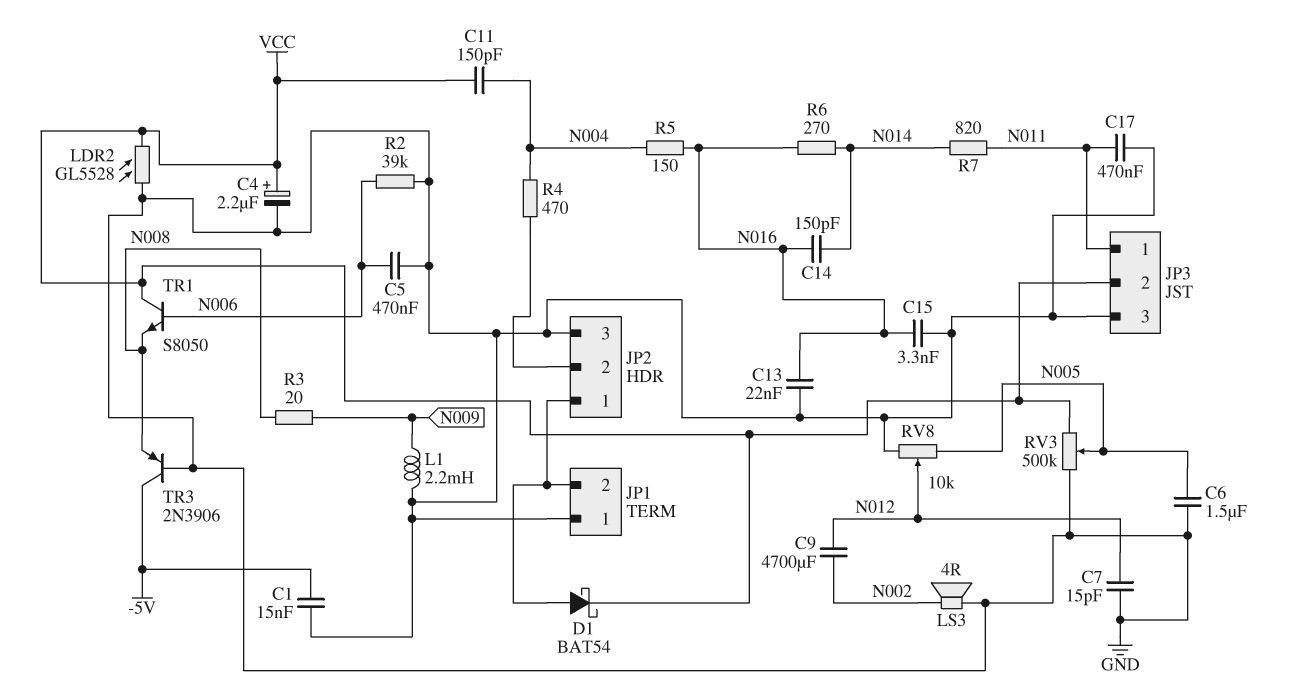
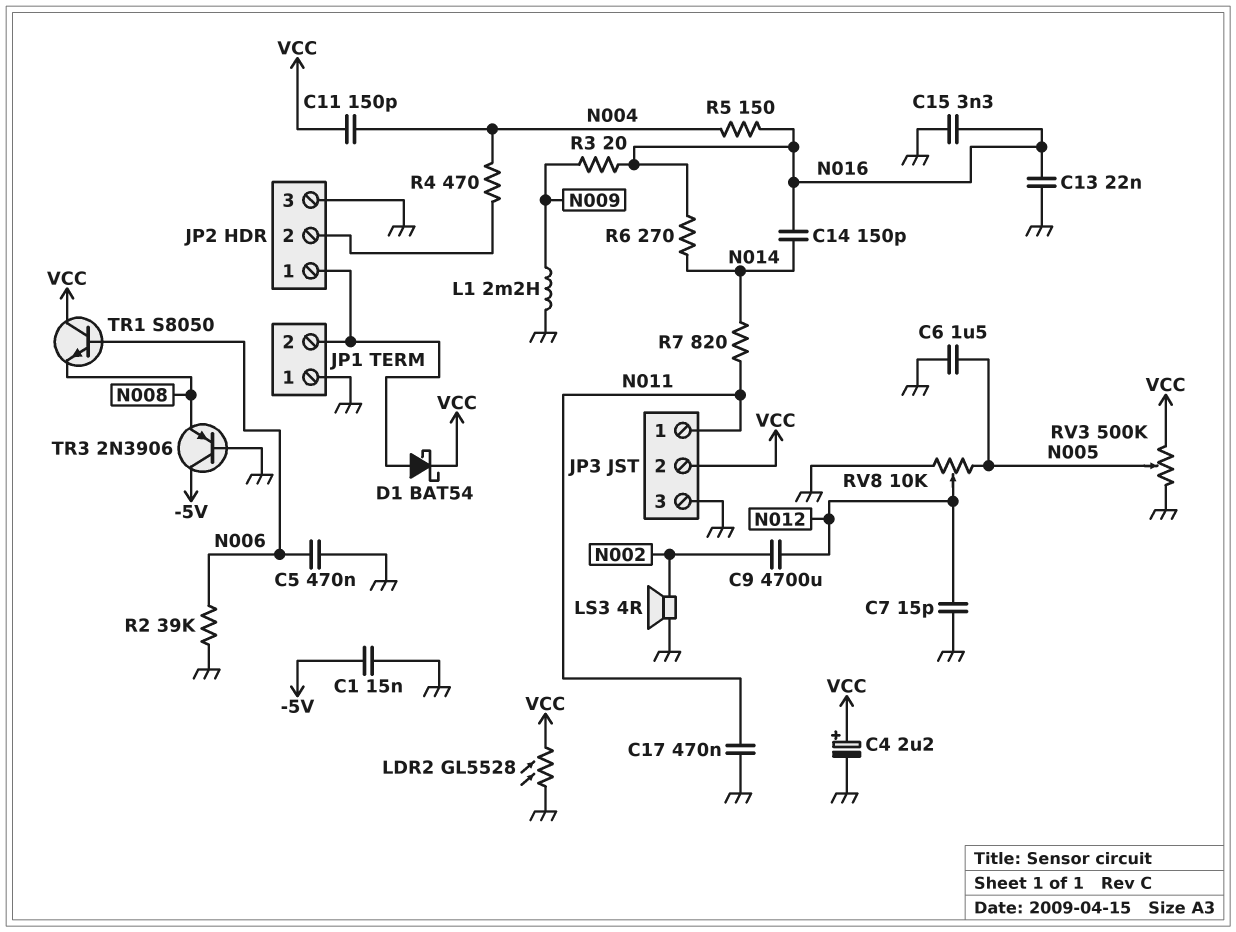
R3: 20 (N008, N009) -> 20 (N009, N016)

